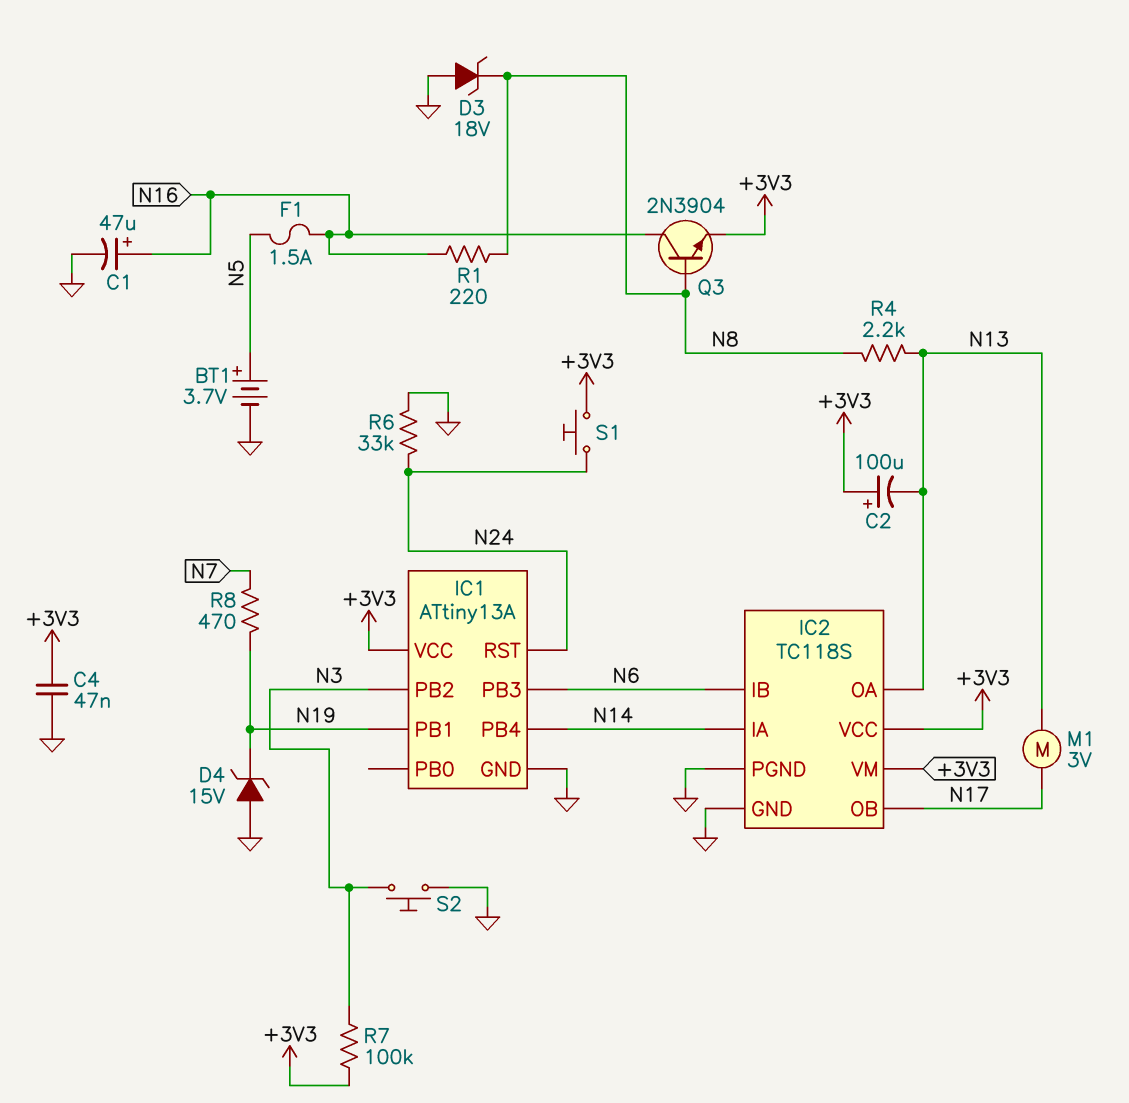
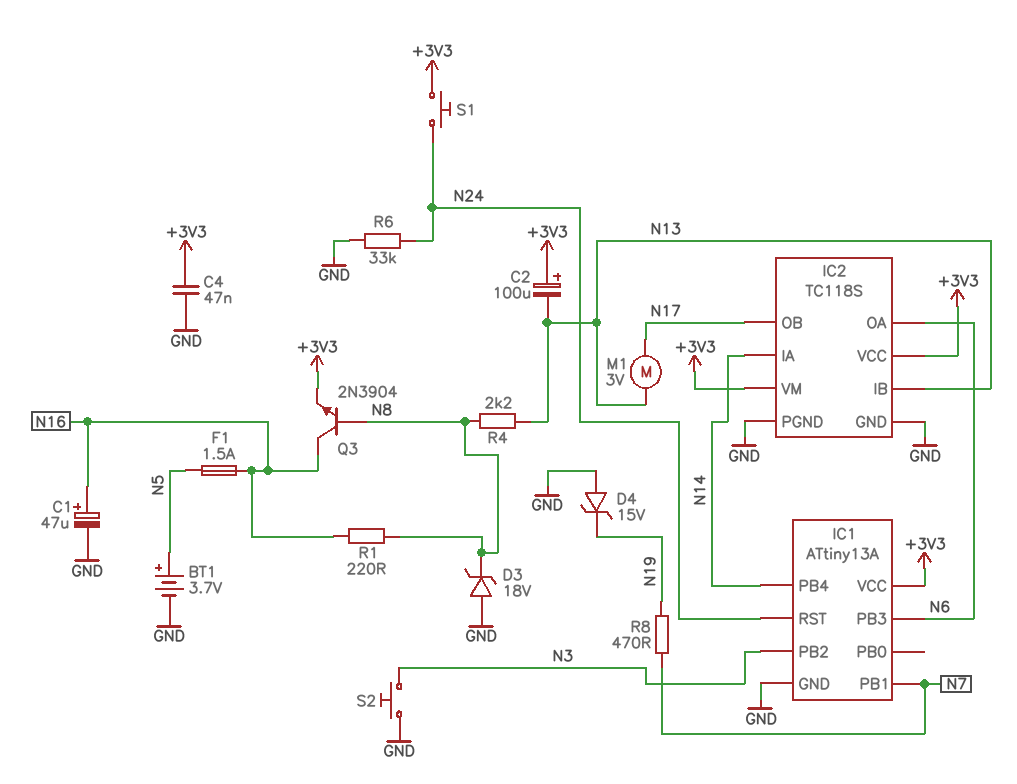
IC1 pin PB1: N19 -> N7
IC2 pin IB: N6 -> N13
IC2 pin OA: N13 -> N6
R7: 100k (+3V3, N3) -> none

